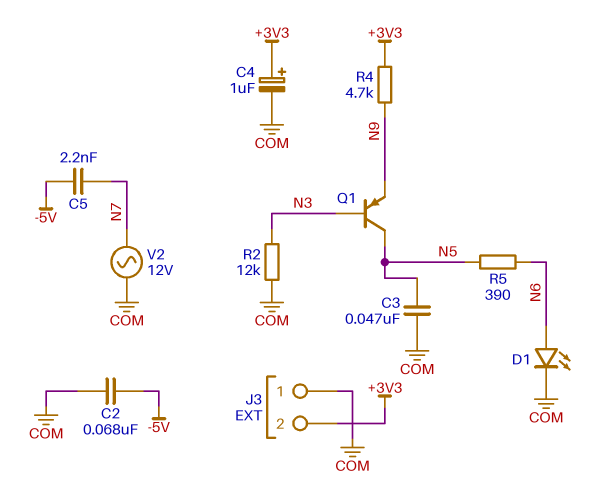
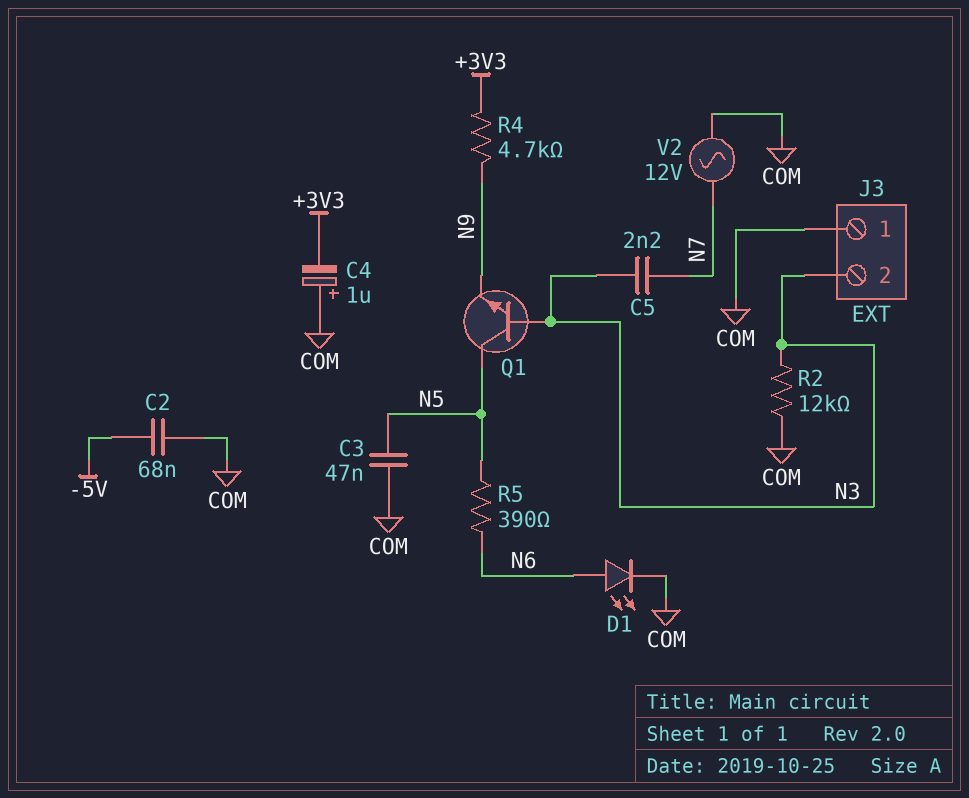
C4: 1uF (plus +3V3, minus COM) -> 1uF (plus COM, minus +3V3)
C5: 2.2nF (-5V, N7) -> 2.2nF (N3, N7)
J3 pin 2: +3V3 -> N3
Q1: PNP (B N3, C N5, E N9) -> NPN (B N3, C N5, E N9)

